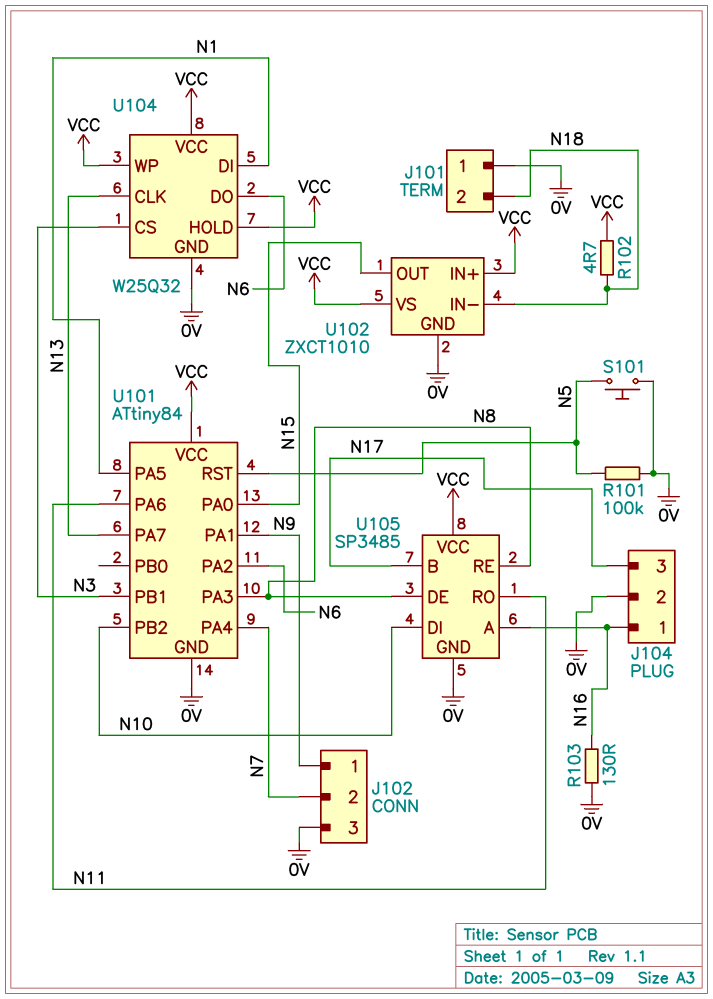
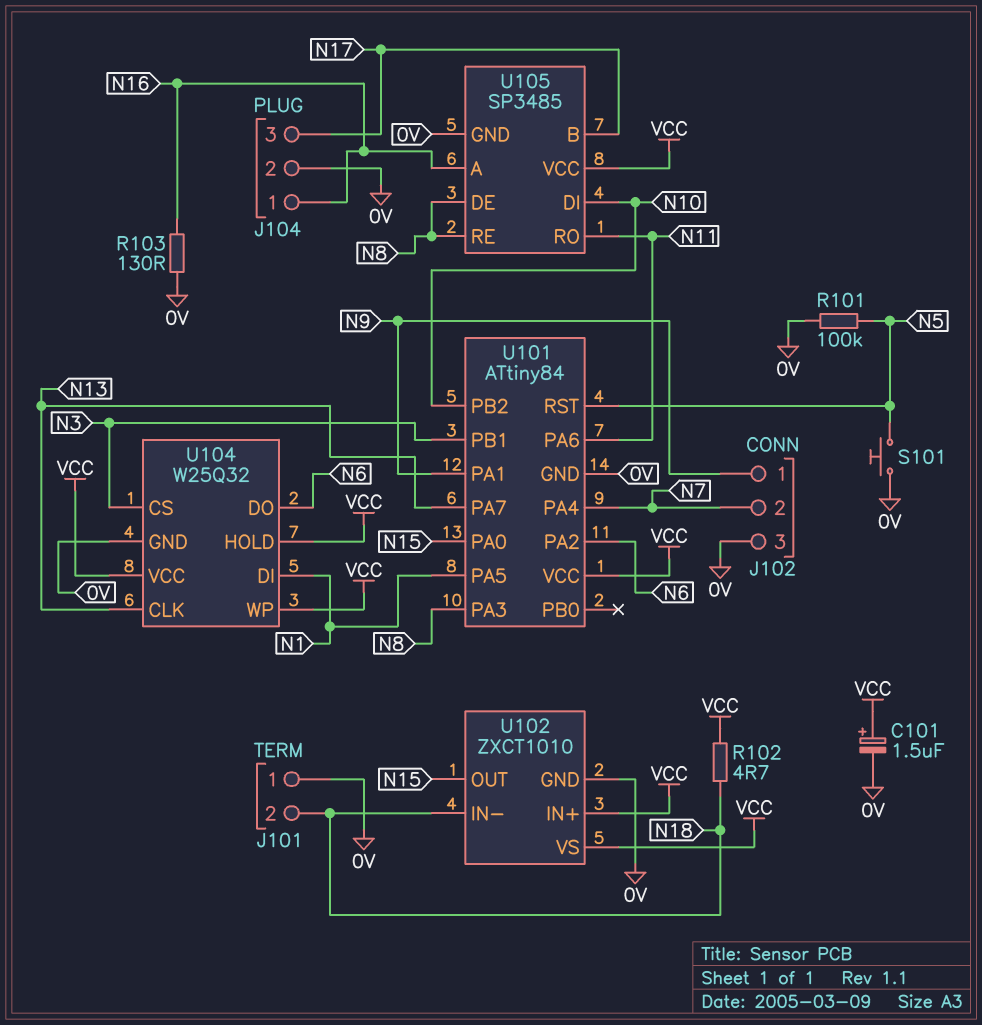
C101: none -> 1.5uF (plus VCC, minus 0V)

